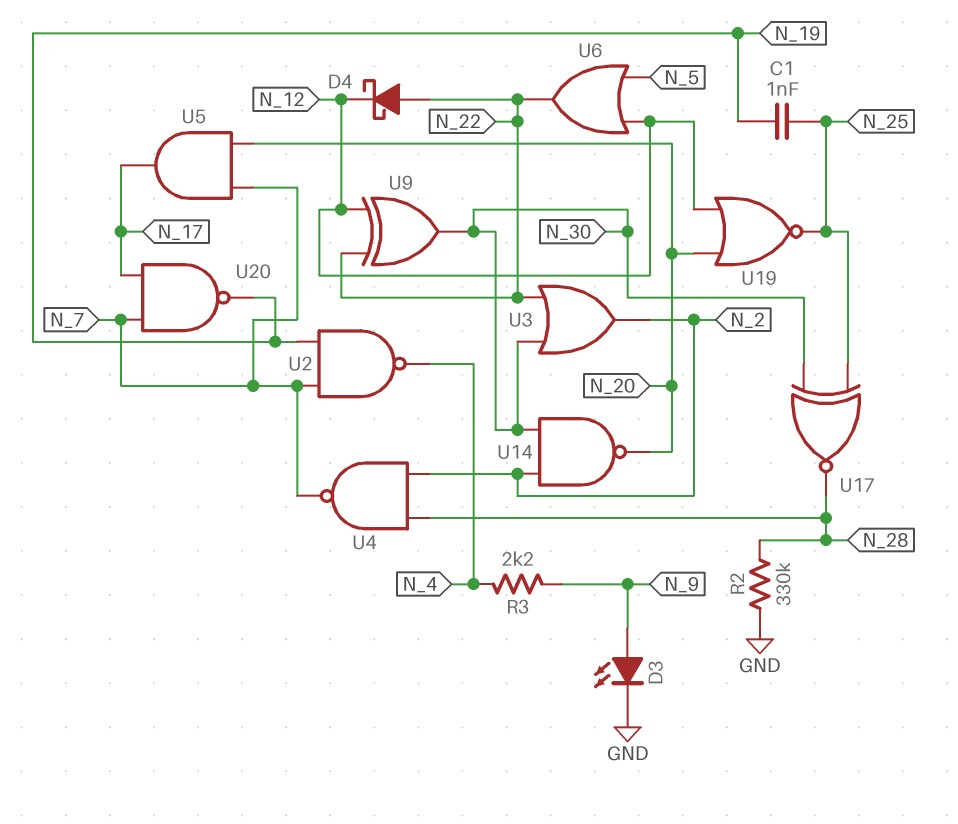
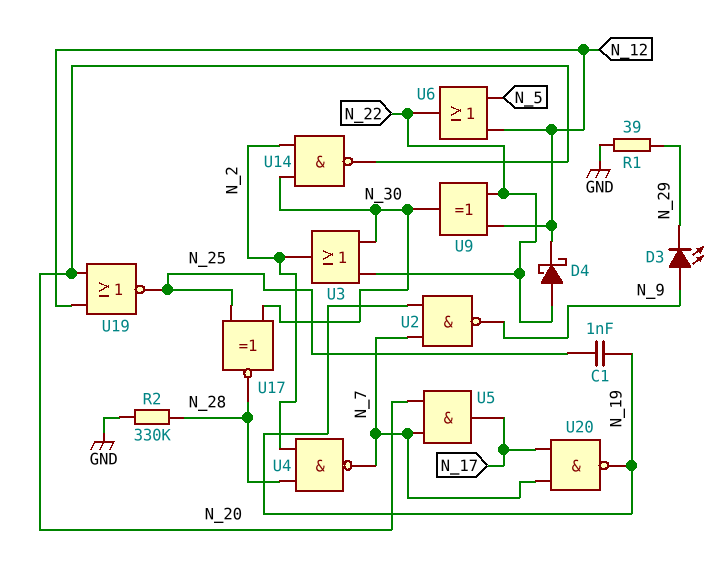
D3: LED (A N_9, K GND) -> LED (A N_9, K N_29)
R1: none -> 39 (GND, N_29)
R3: 2.2k (N_4, N_9) -> none
U2: NAND (in N_7, in N_19, out N_4) -> NAND (in N_7, in N_19, out N_9)

